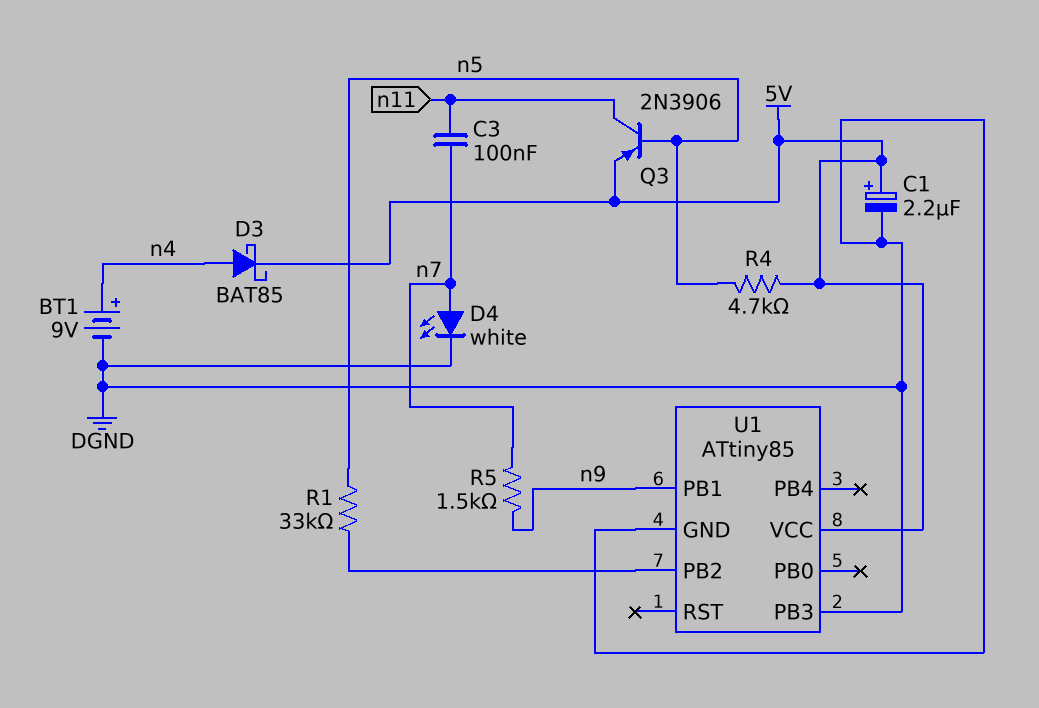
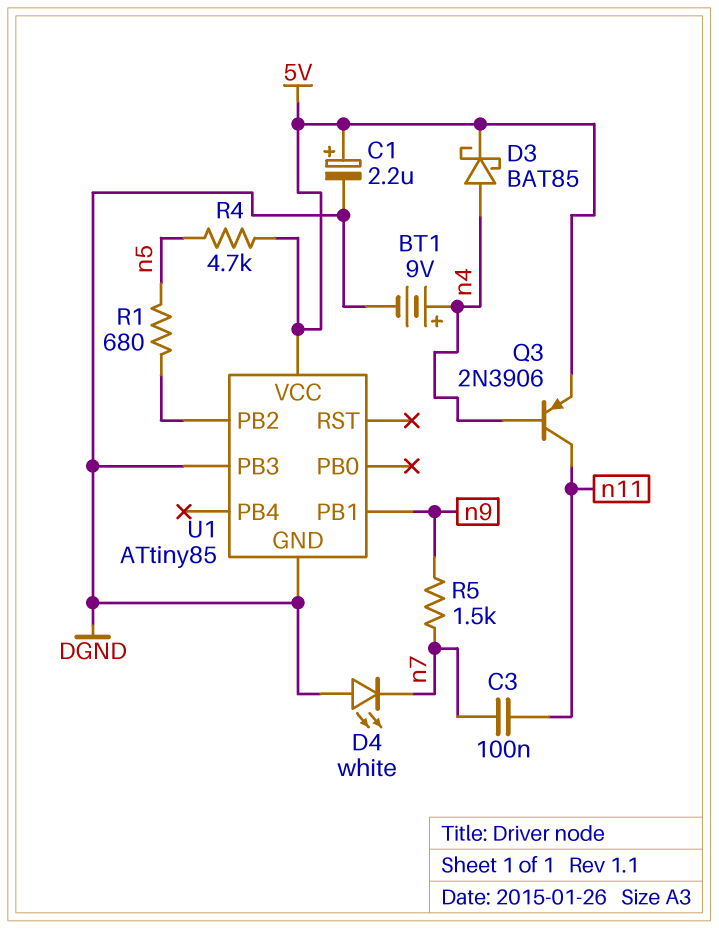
D4: LED white (A n7, K DGND) -> LED white (A DGND, K n7)
Q3: PNP 2N3906 (B n5, C n11, E 5V) -> PNP 2N3906 (B n4, C n11, E 5V)
R1: 33k (U1/PB2, n5) -> 680 (U1/PB2, n5)

